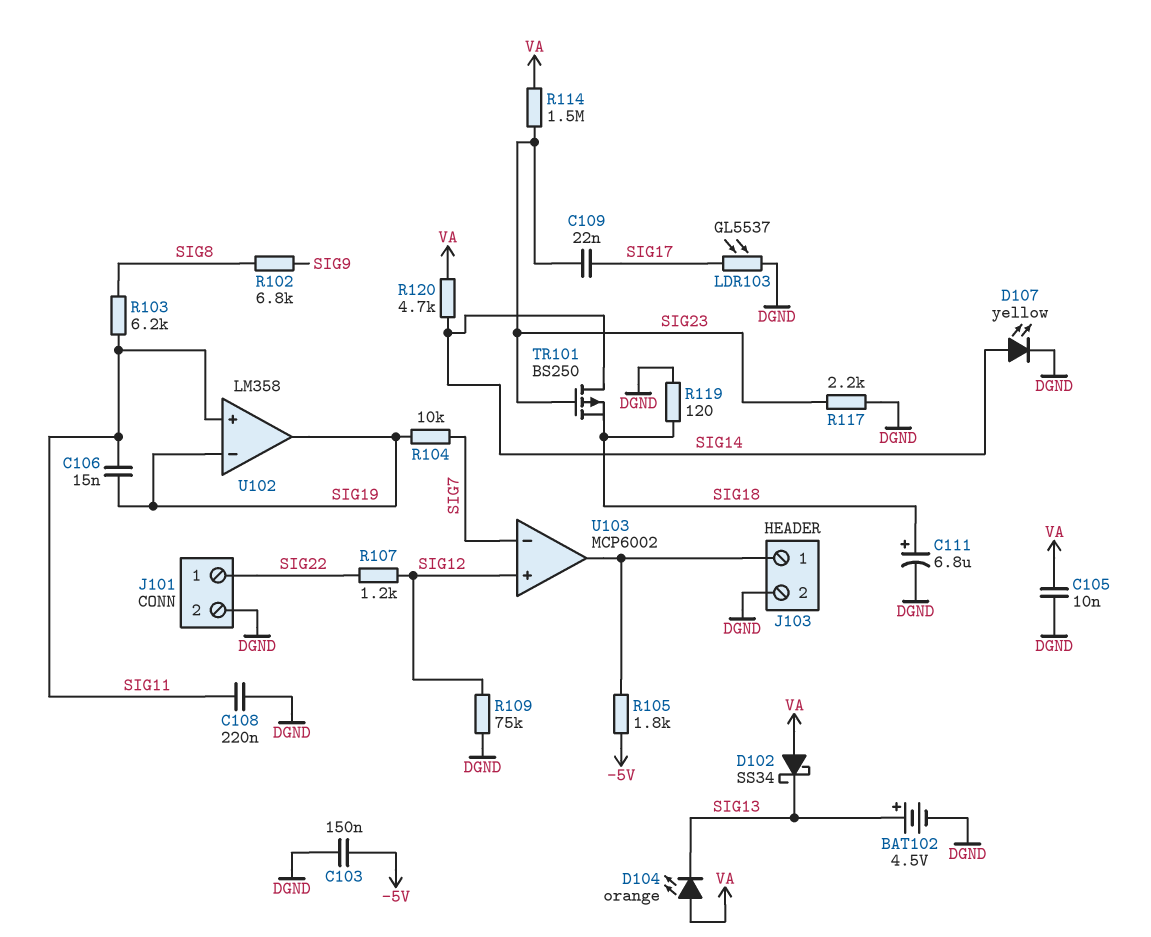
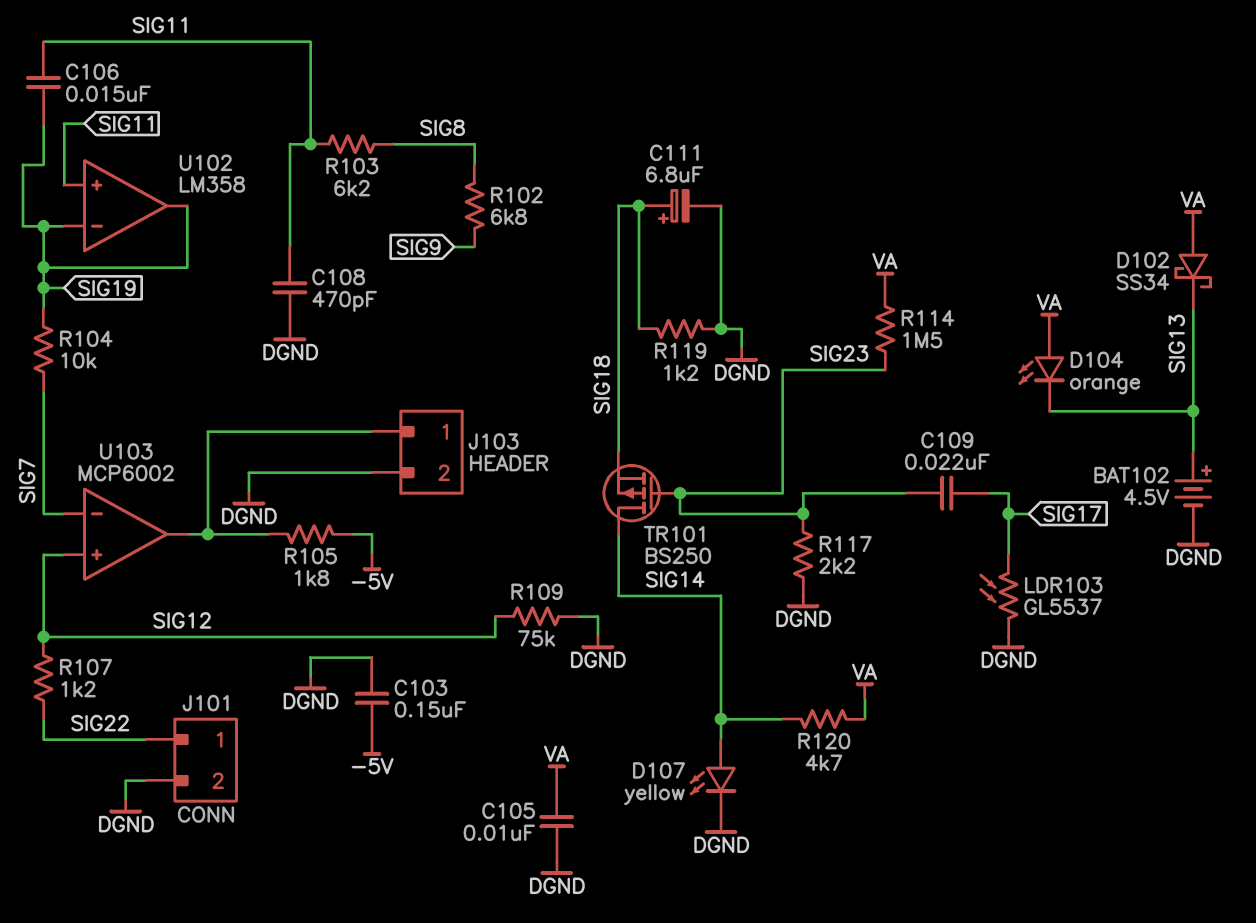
C108: 220nF (DGND, SIG11) -> 470pF (DGND, SIG11)
R119: 120 (DGND, SIG18) -> 1.2k (DGND, SIG18)

